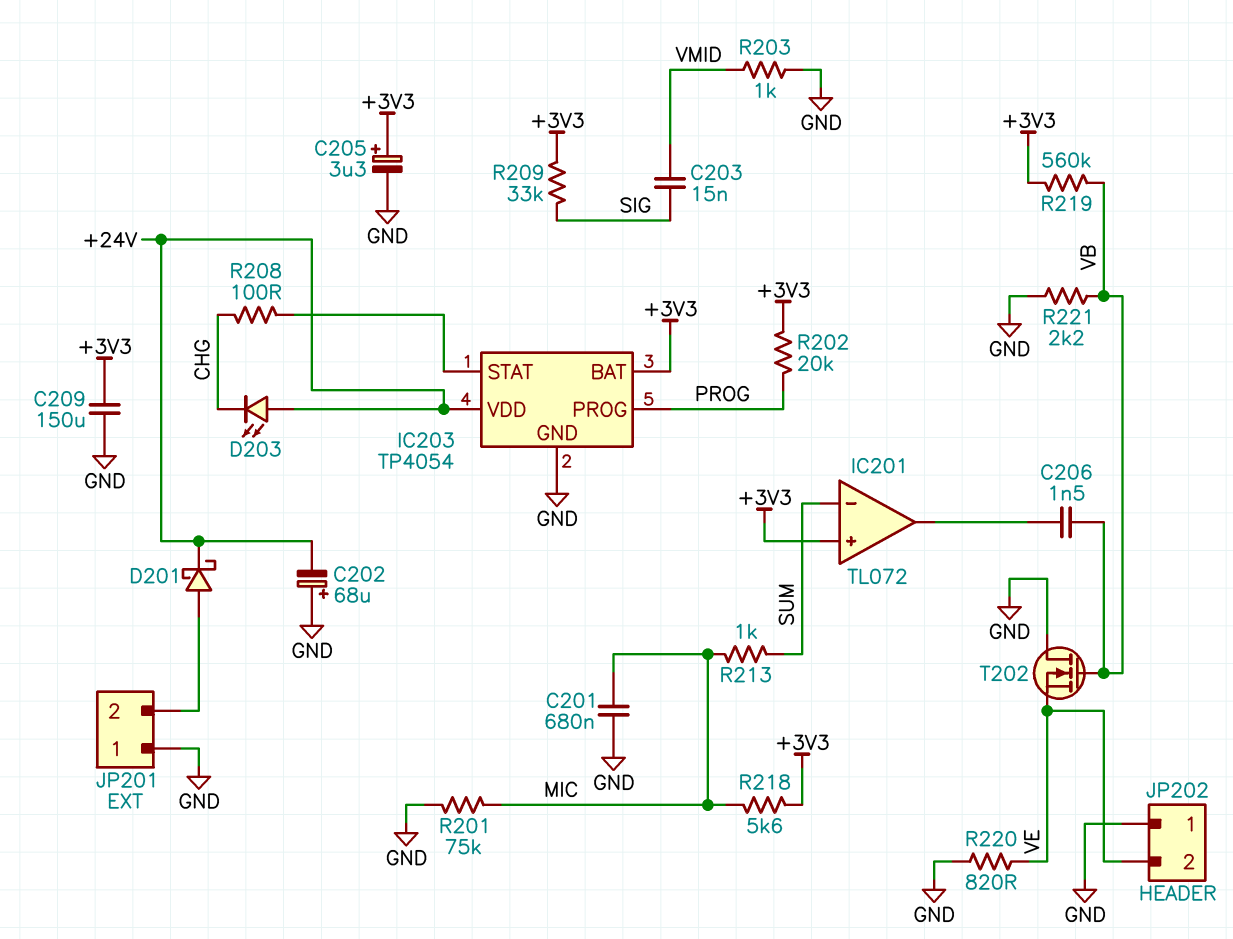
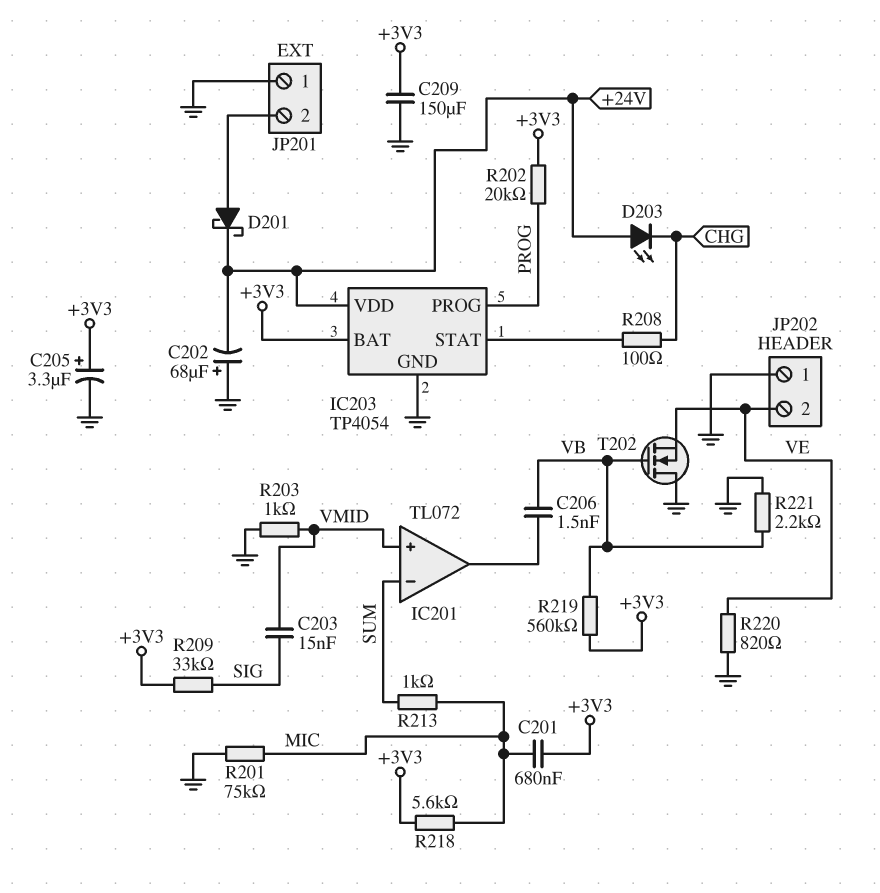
C201: 680nF (GND, MIC) -> 680nF (+3V3, MIC)
IC201 pin in+: +3V3 -> VMID

